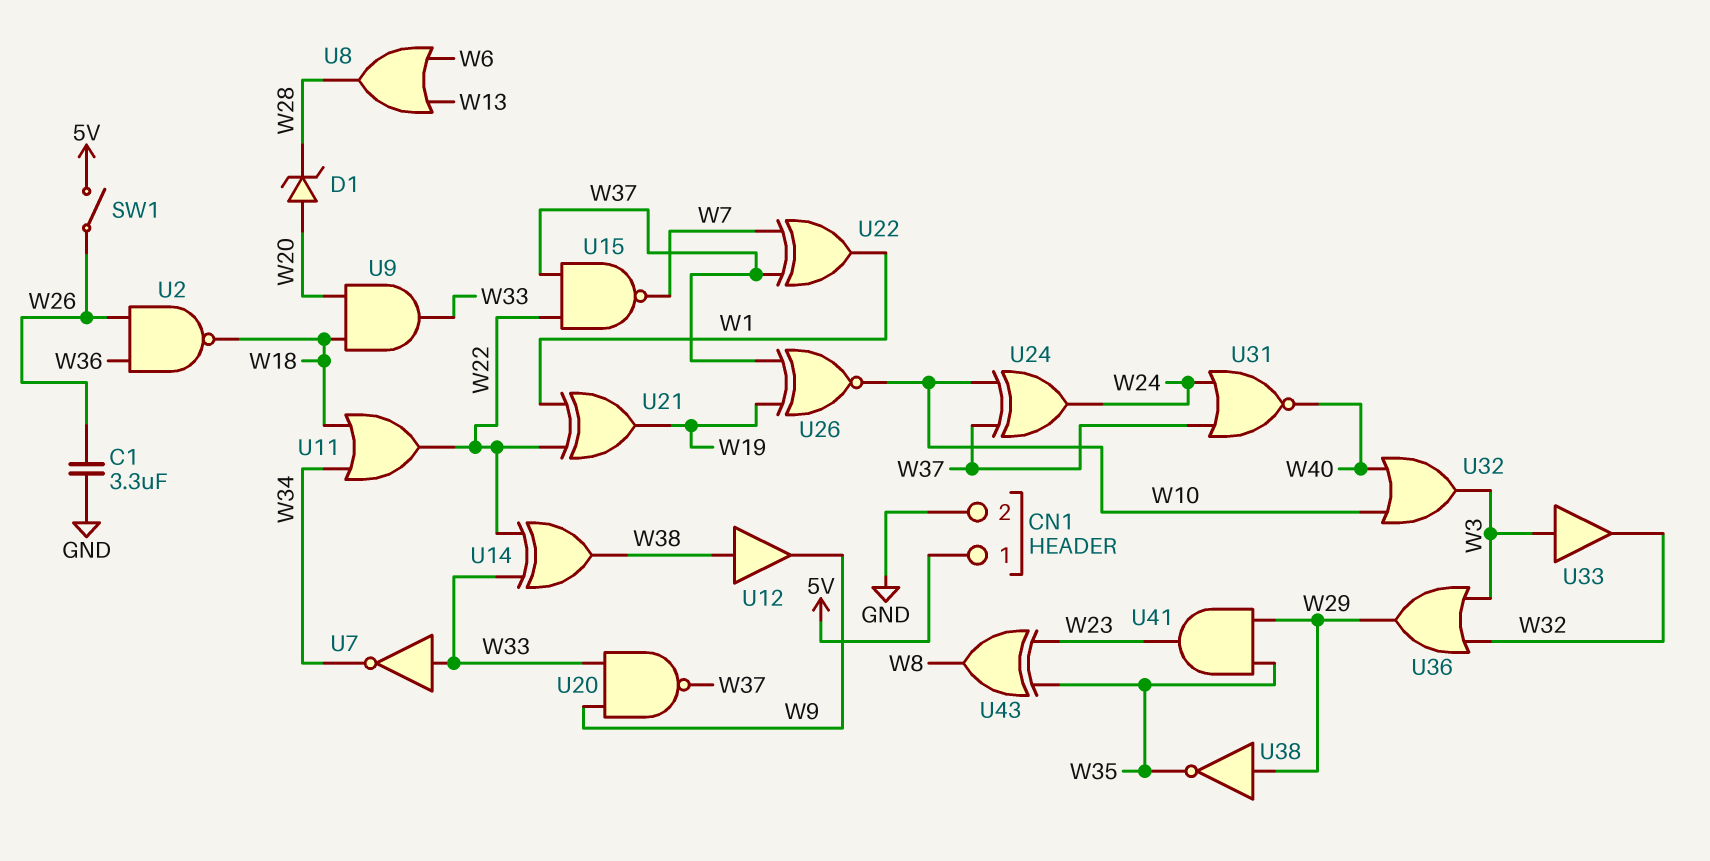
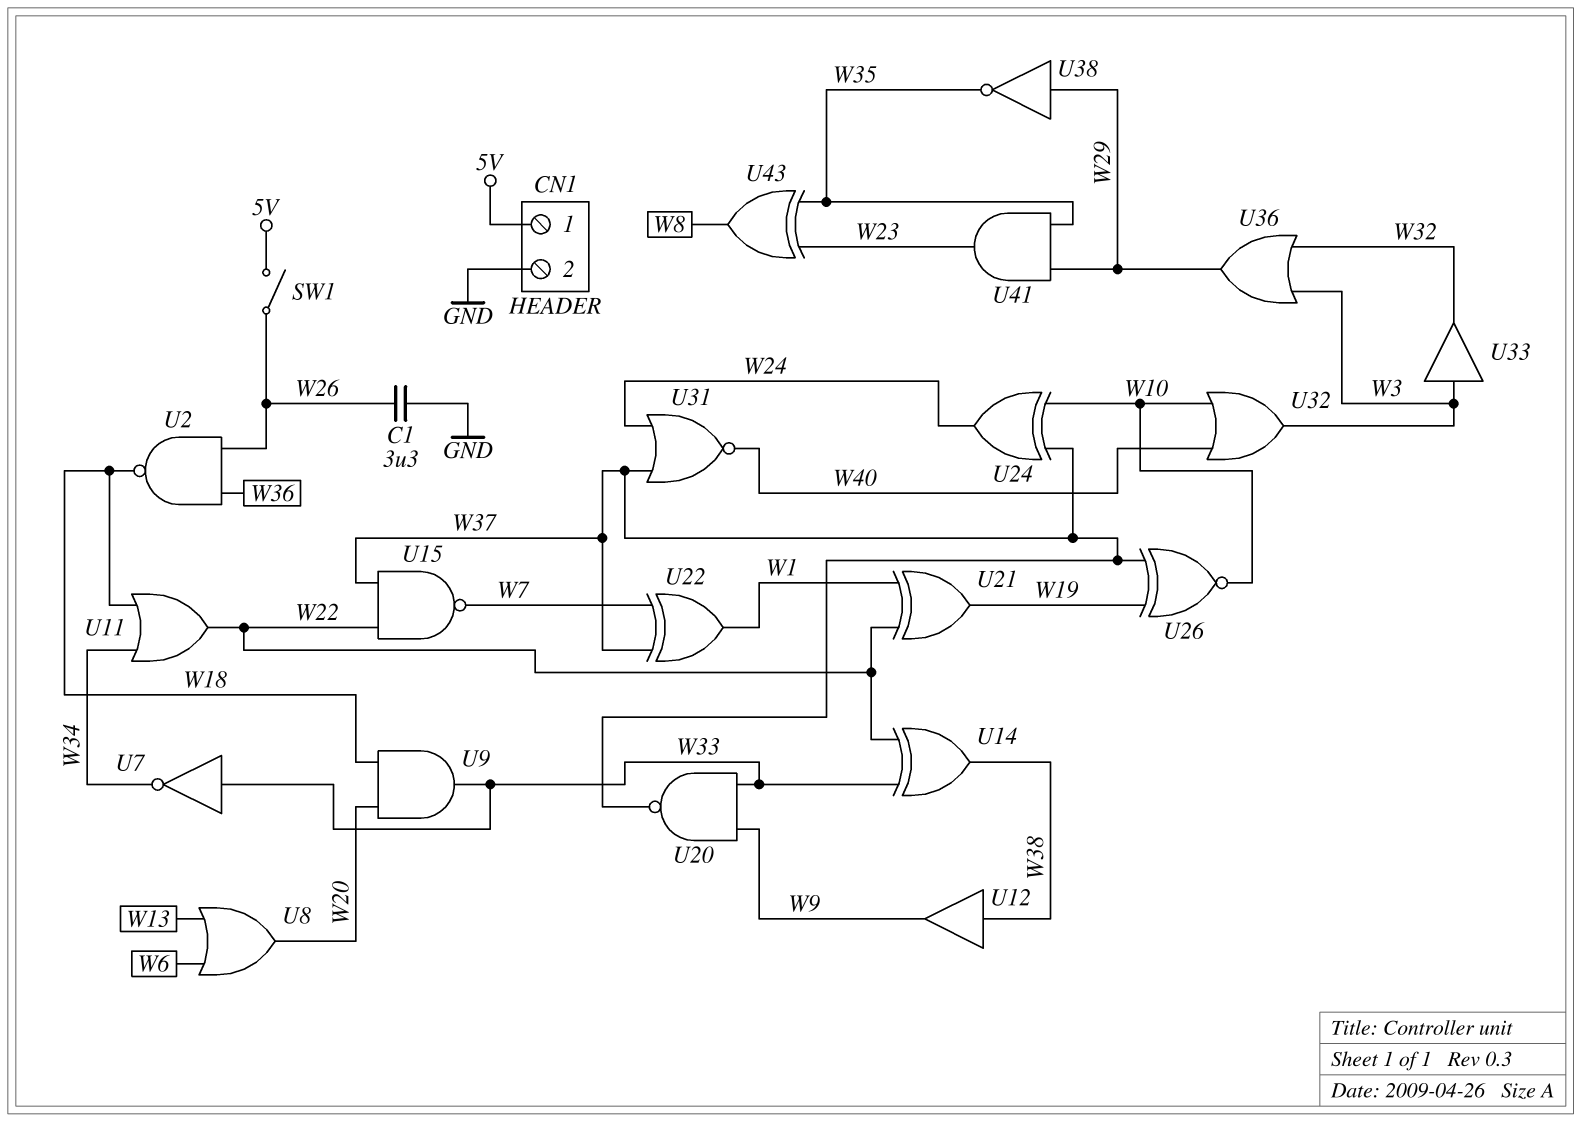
D1: zener (A W20, K W28) -> none
U8: OR (in W6, in W13, out W28) -> OR (in W6, in W13, out W20)

